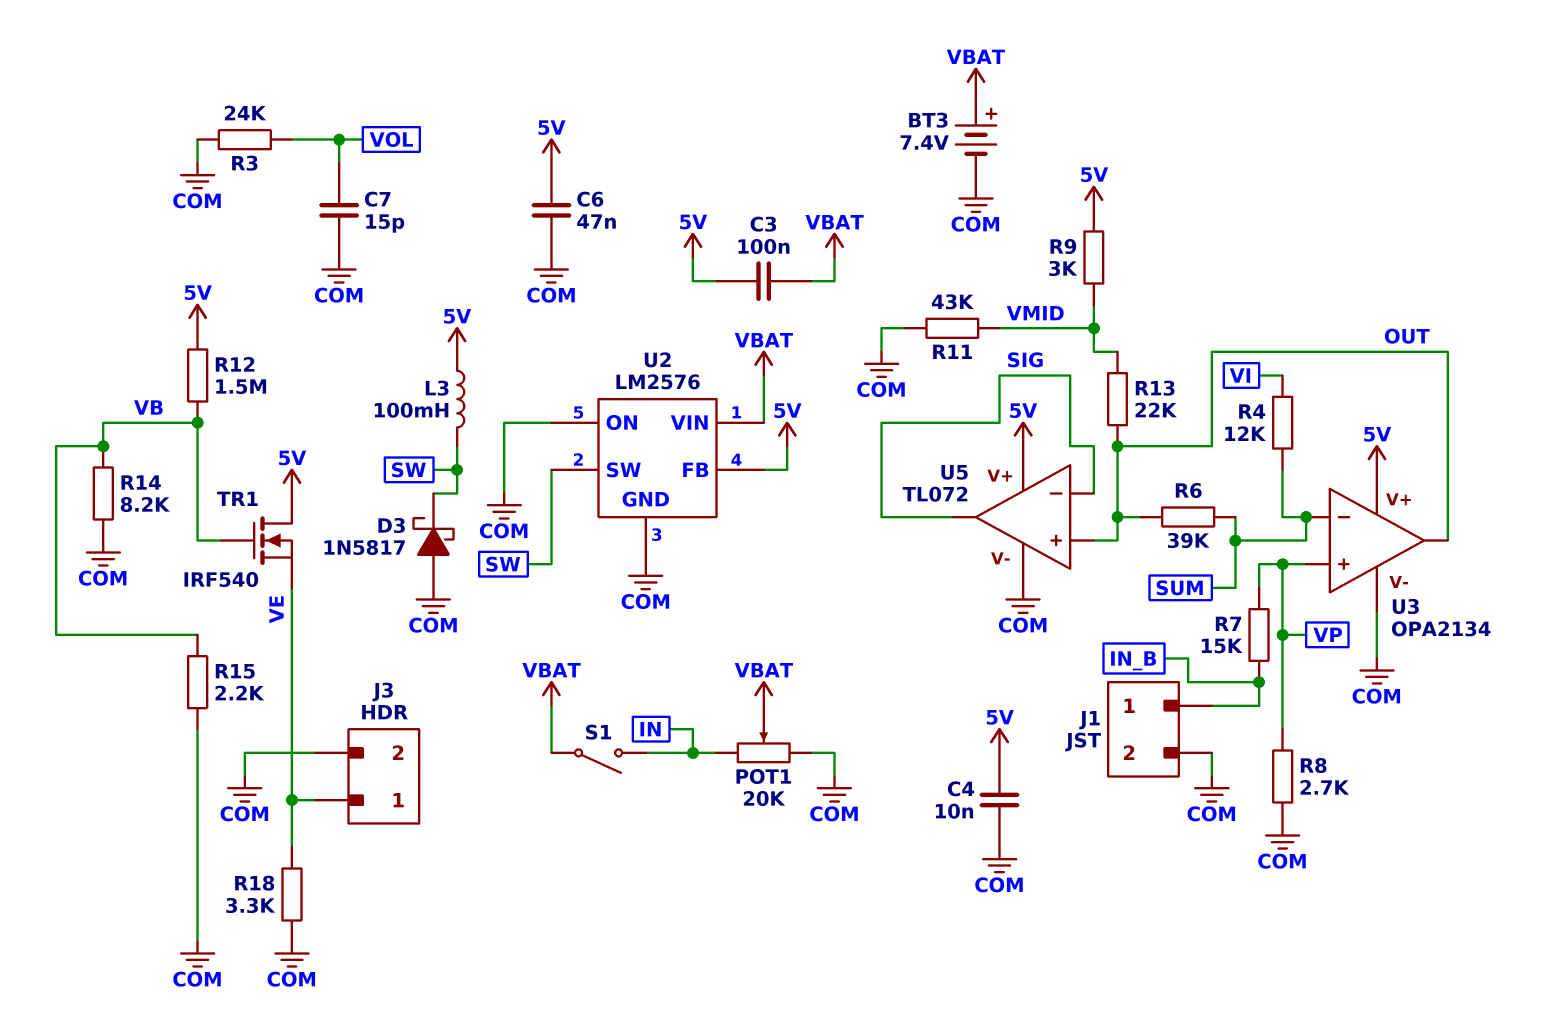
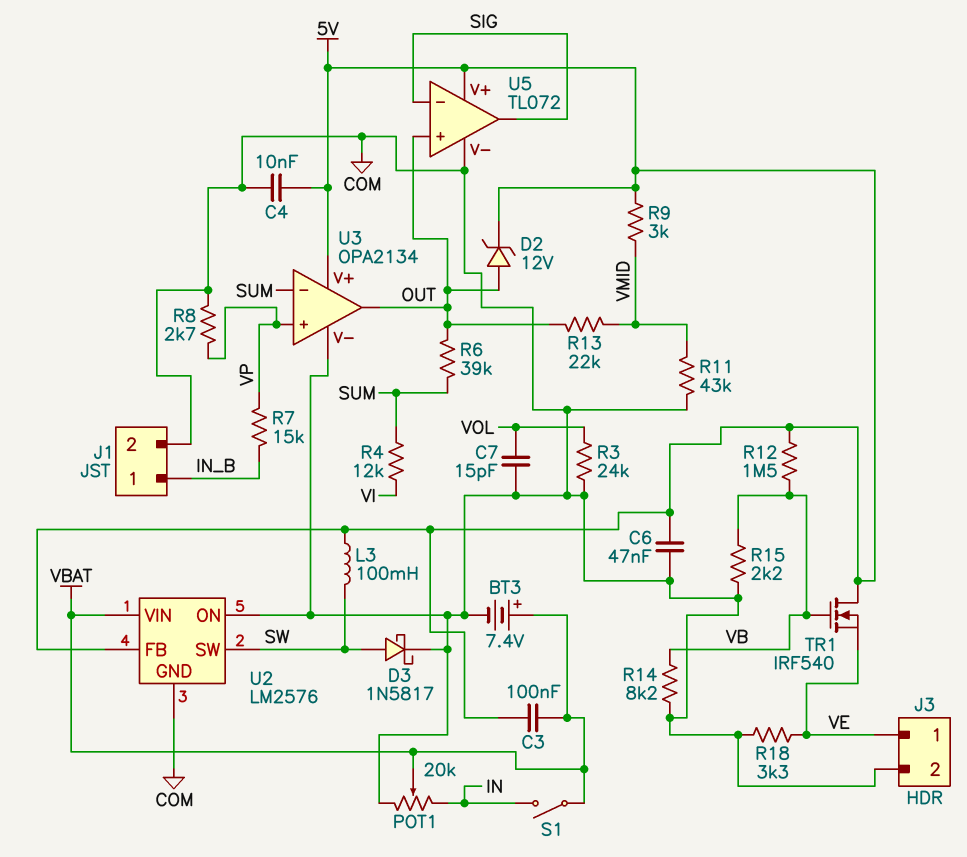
D2: none -> zener 12V (A OUT, K 5V)
D3: schottky 1N5817 (A COM, K SW) -> schottky 1N5817 (A SW, K COM)

